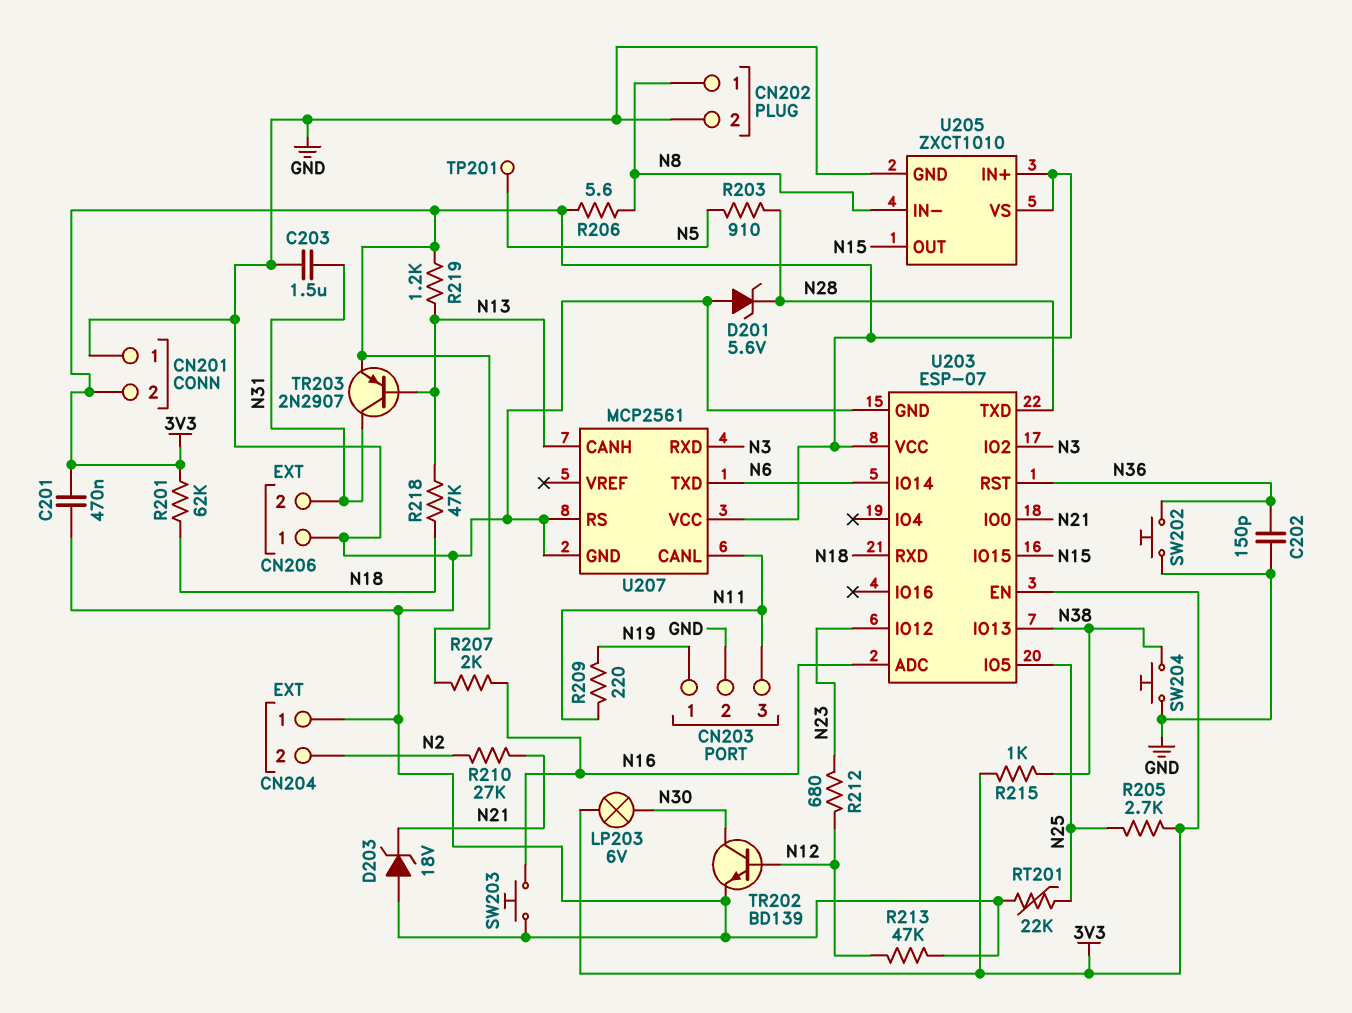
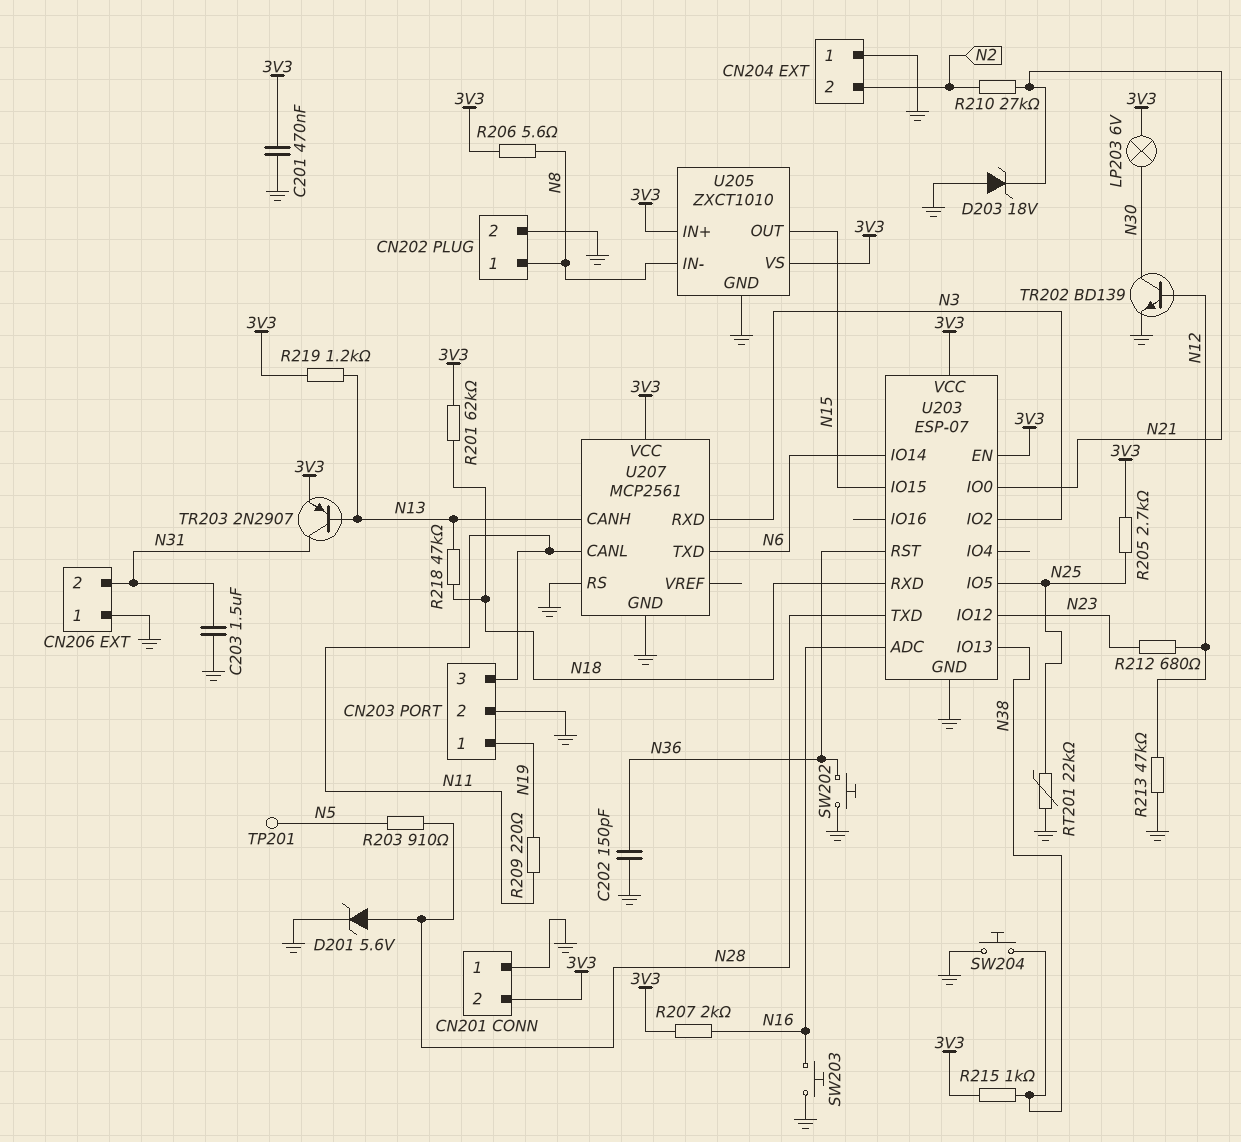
D201: zener 5.6V (A GND, K N28) -> zener 5.6V (A N28, K GND)

